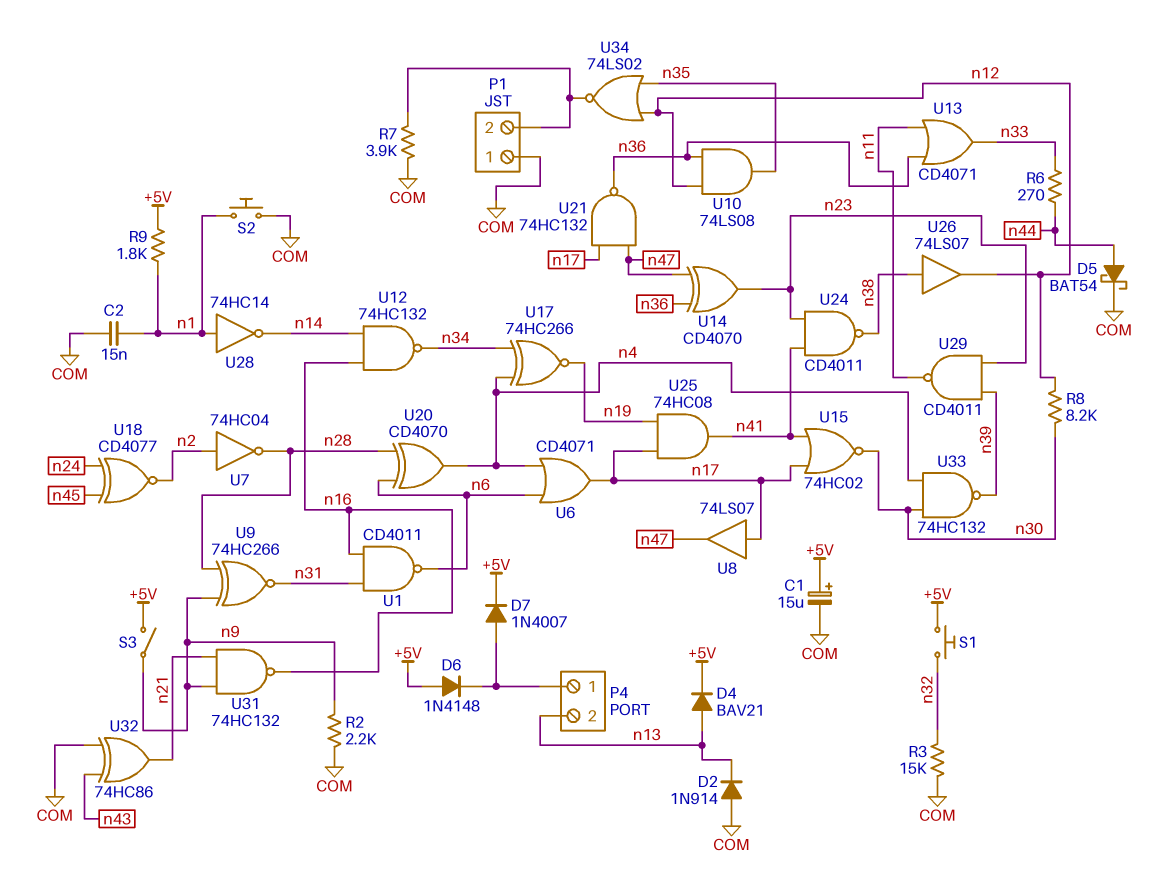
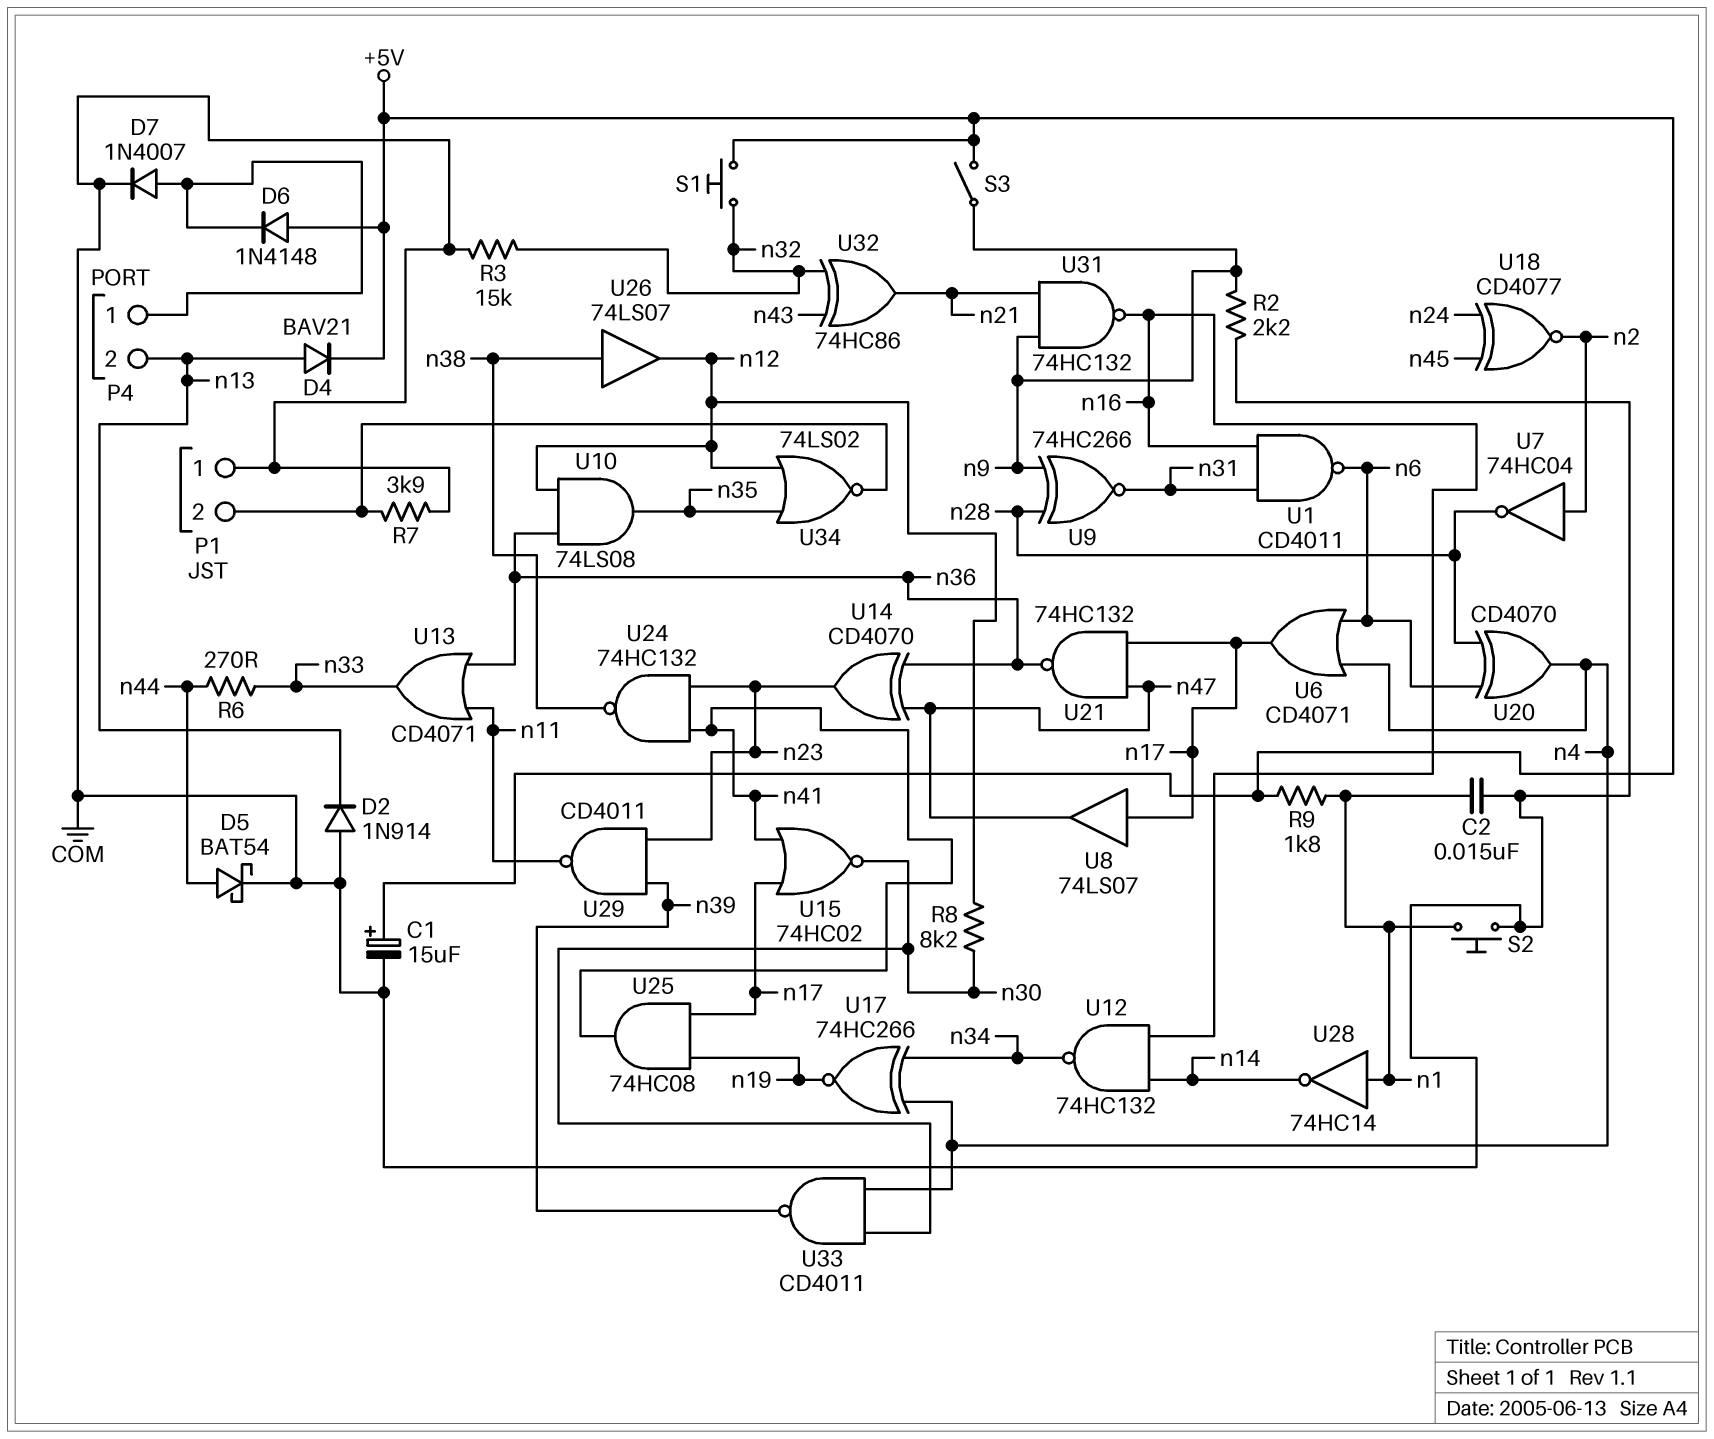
D7: diode 1N4007 (A P4/1, K +5V) -> diode 1N4007 (A P4/1, K COM)
U24: NAND CD4011 (in n23, in n41, out n38) -> NAND 74HC132 (in n23, in n41, out n38)
U32: XOR 74HC86 (in COM, in n43, out n21) -> XOR 74HC86 (in n32, in n43, out n21)
U33: NAND 74HC132 (in n4, in n30, out n39) -> NAND CD4011 (in n4, in n30, out n39)

